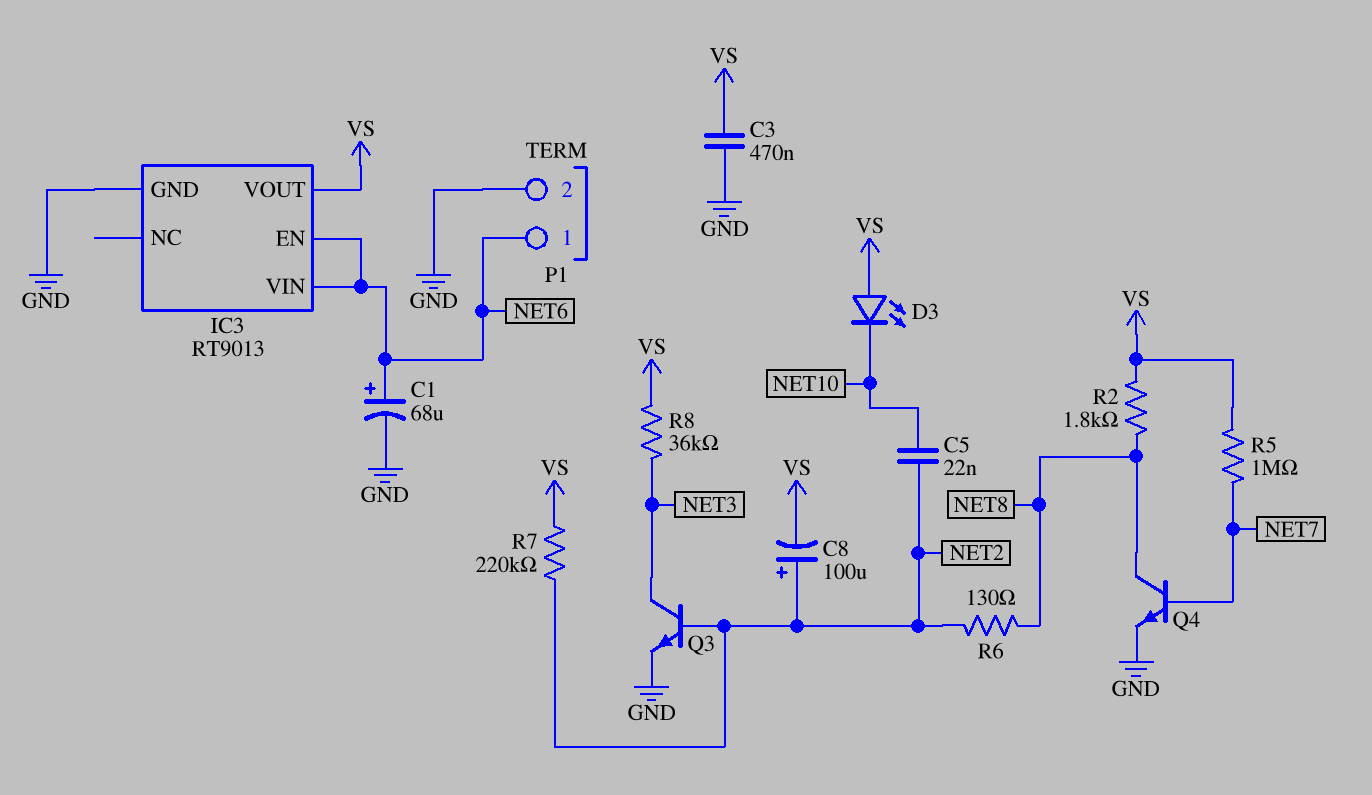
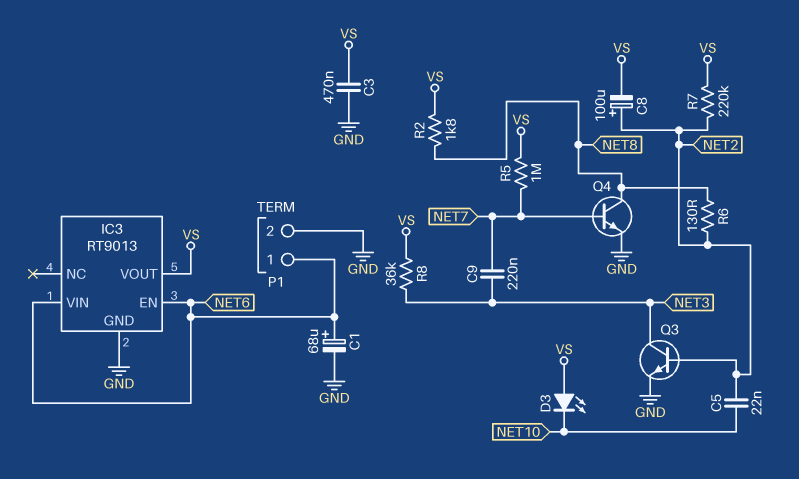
C9: none -> 220nF (NET3, NET7)

